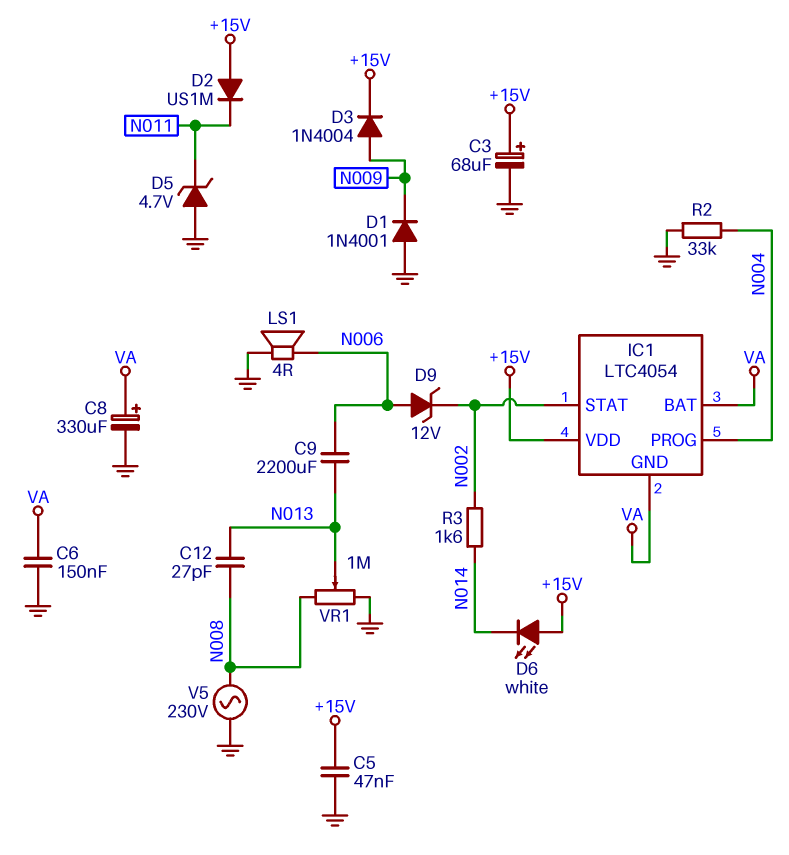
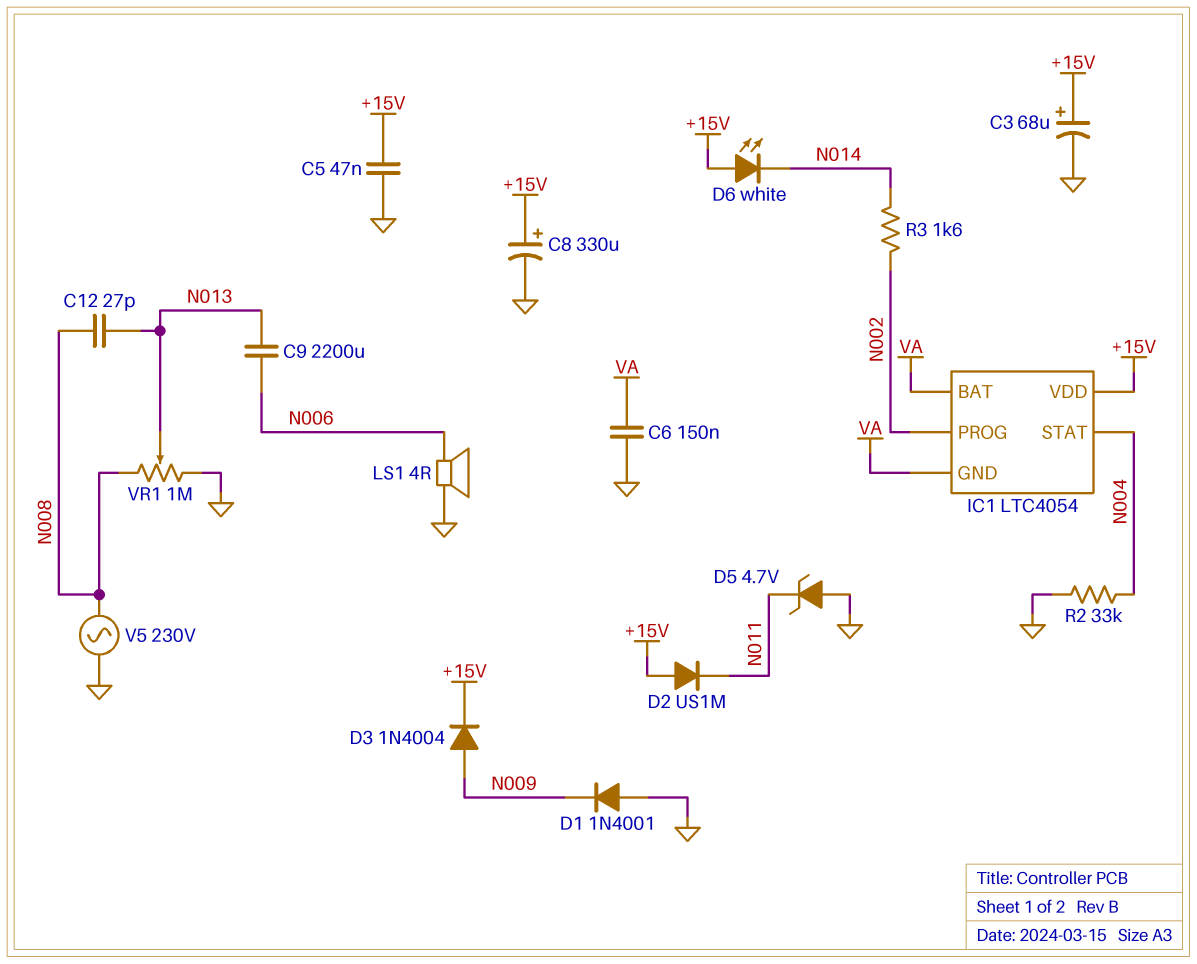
C8: 330uF (plus VA, minus GND) -> 330uF (plus +15V, minus GND)
D9: zener 12V (A N006, K N002) -> none
IC1 pin PROG: N004 -> N002
IC1 pin STAT: N002 -> N004

